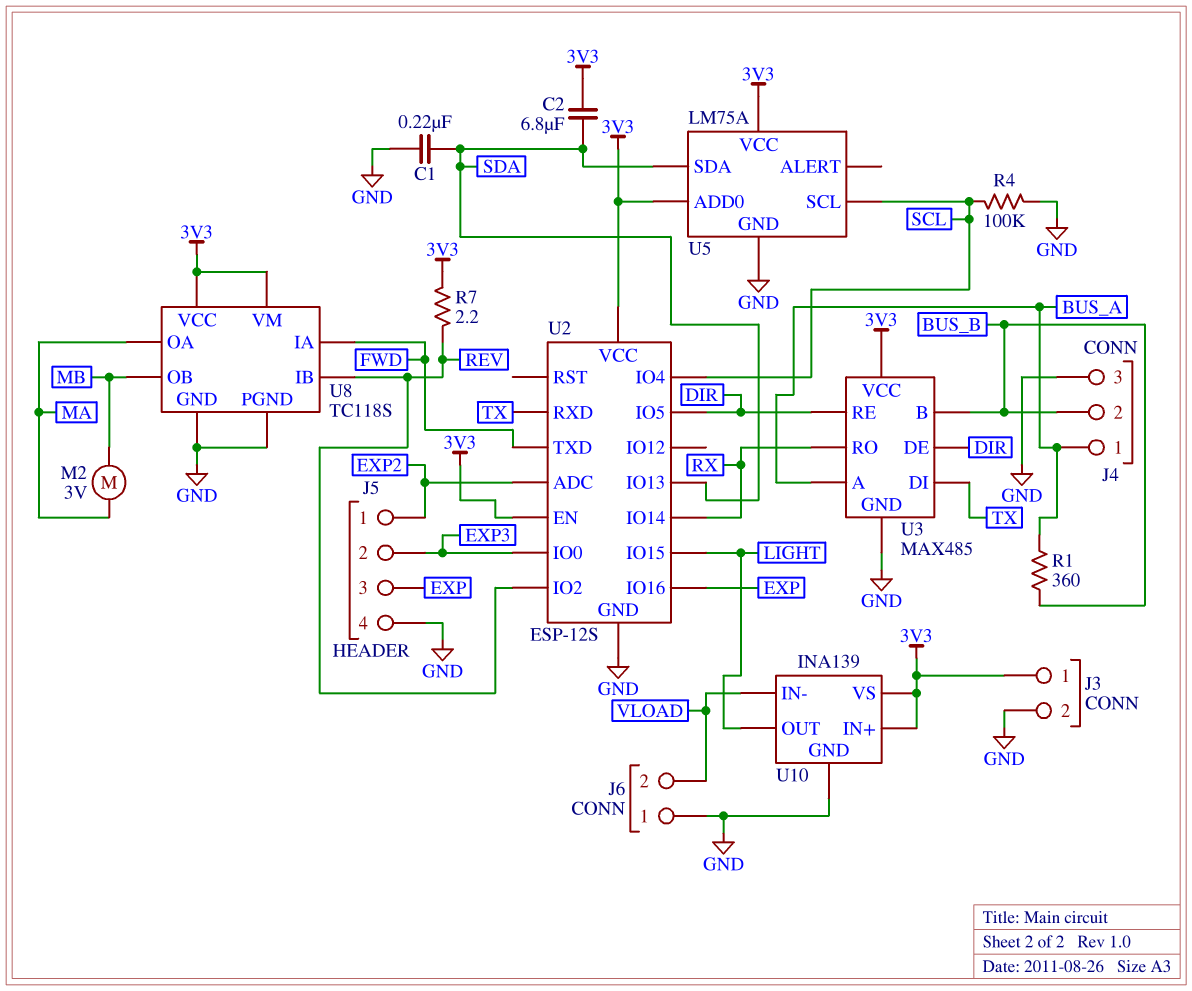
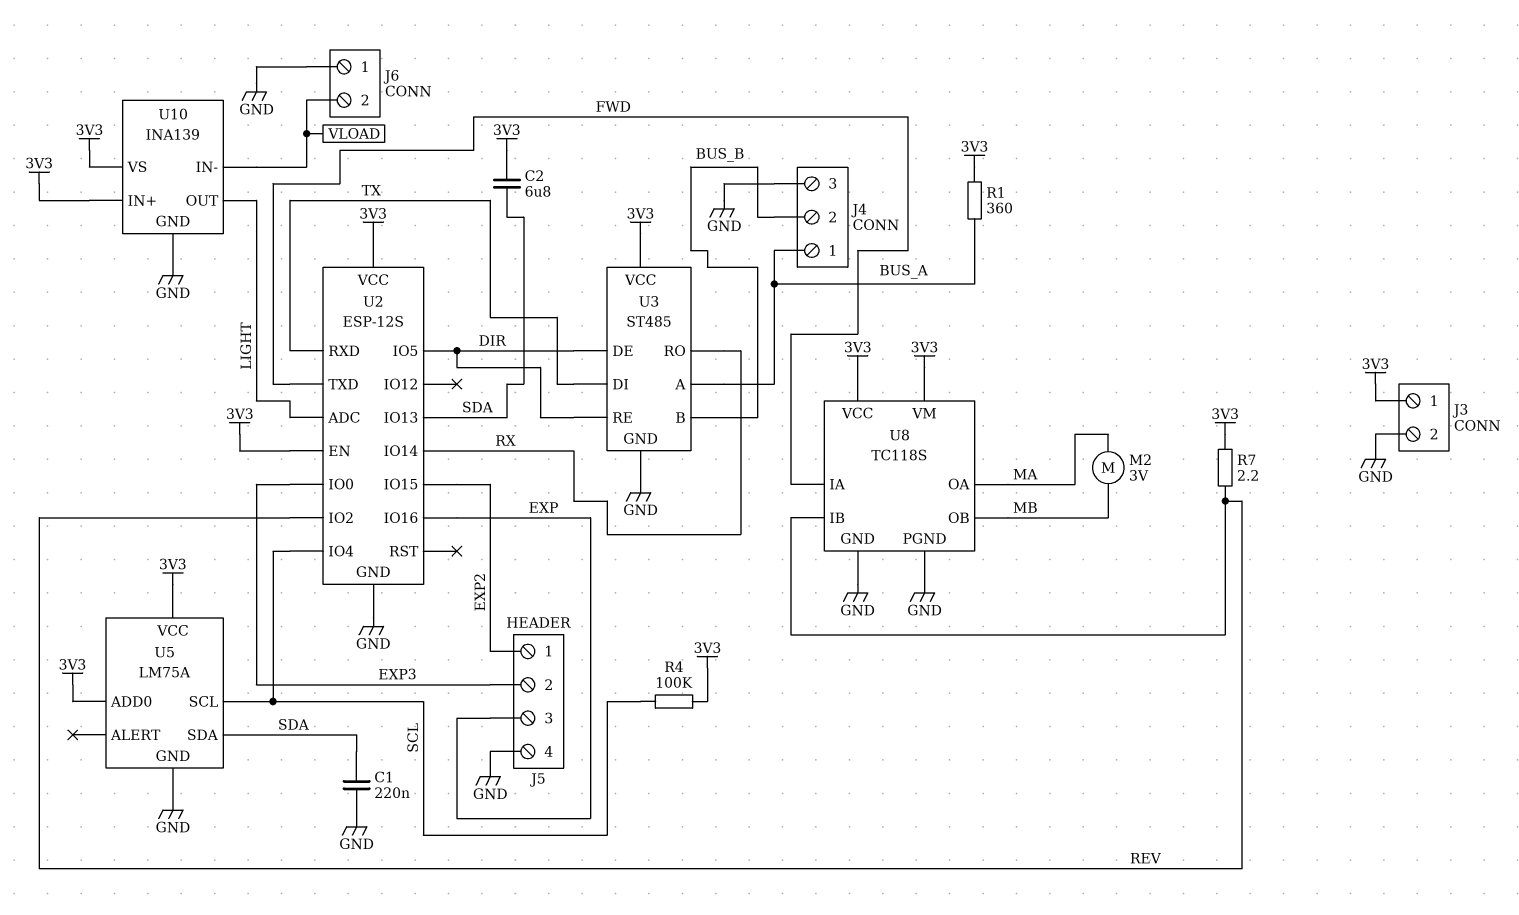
R1: 360 (BUS_A, BUS_B) -> 360 (3V3, BUS_A)
R4: 100k (GND, SCL) -> 100k (3V3, SCL)
U2 pin ADC: EXP2 -> LIGHT
U2 pin IO15: LIGHT -> EXP2
U3: MAX485 -> ST485

